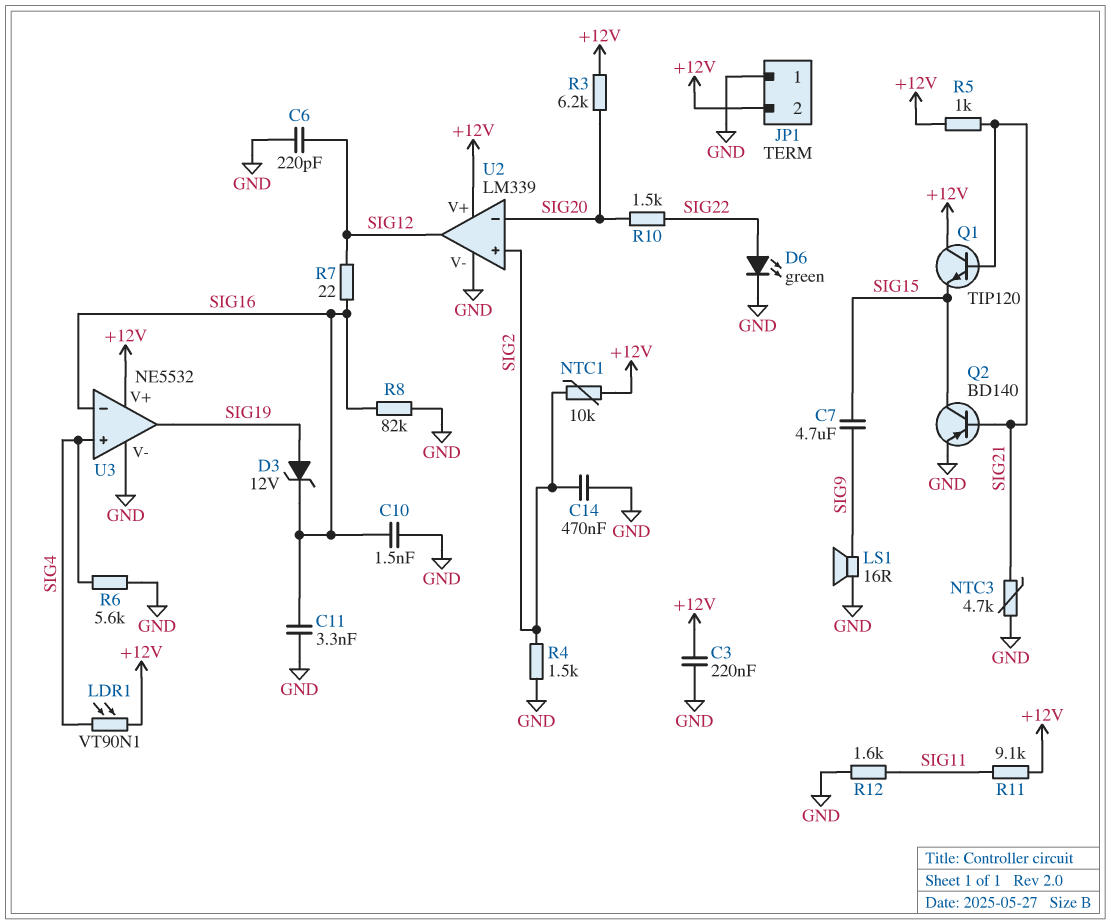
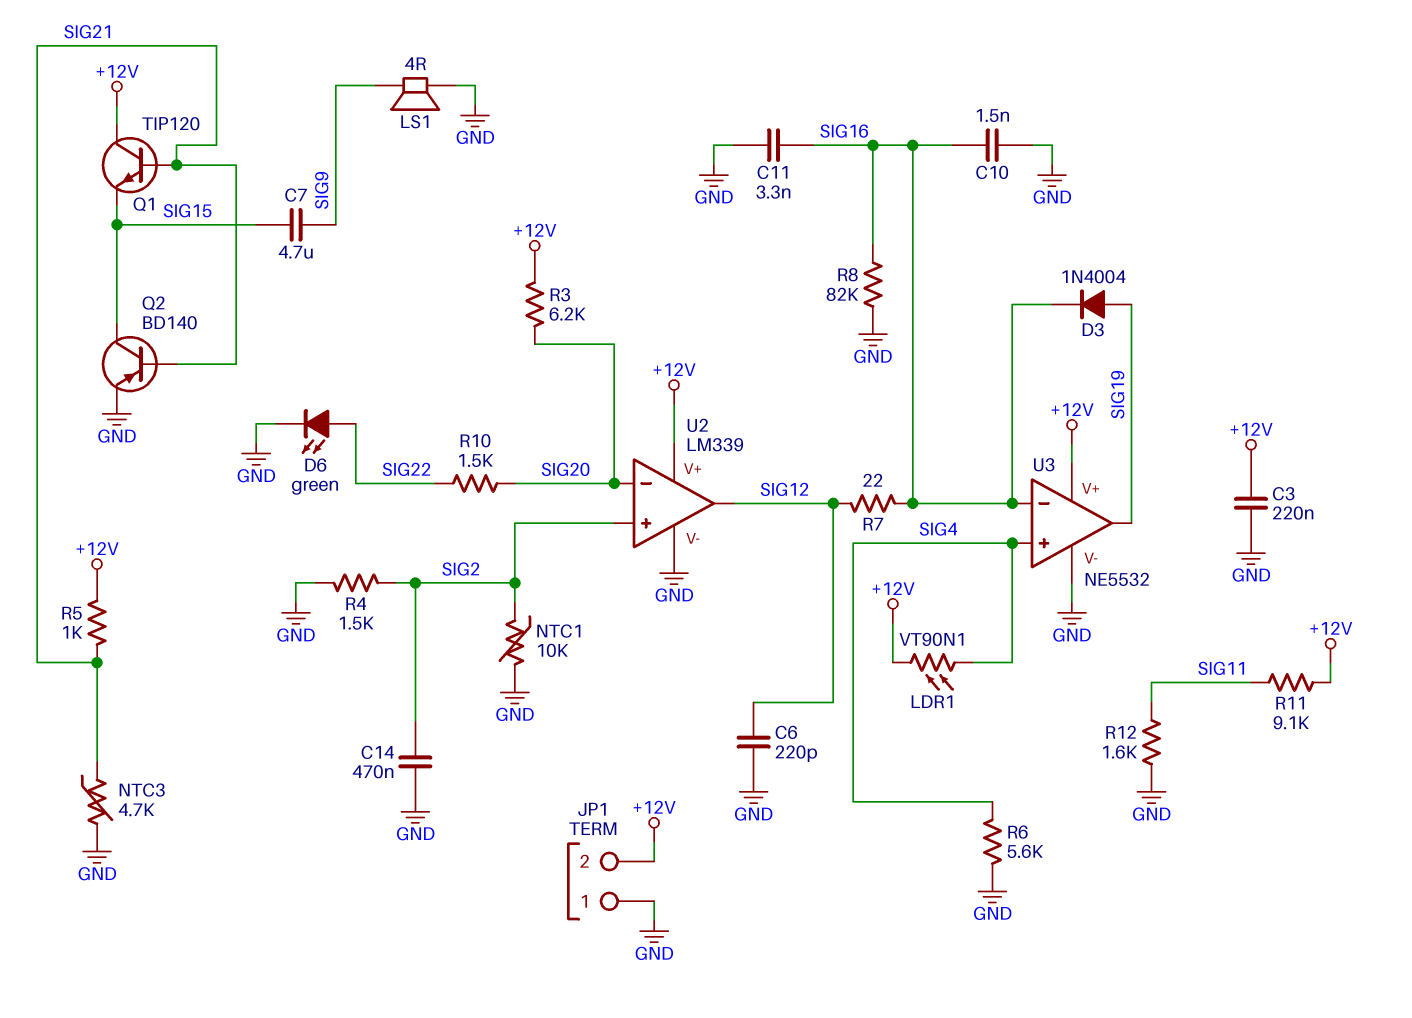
D3: zener 12V (A SIG19, K SIG16) -> diode 1N4004 (A SIG19, K SIG16)
LS1: speaker 16R (GND, SIG9) -> speaker 4R (GND, SIG9)
NTC1: 10k (+12V, SIG2) -> 10k (GND, SIG2)

